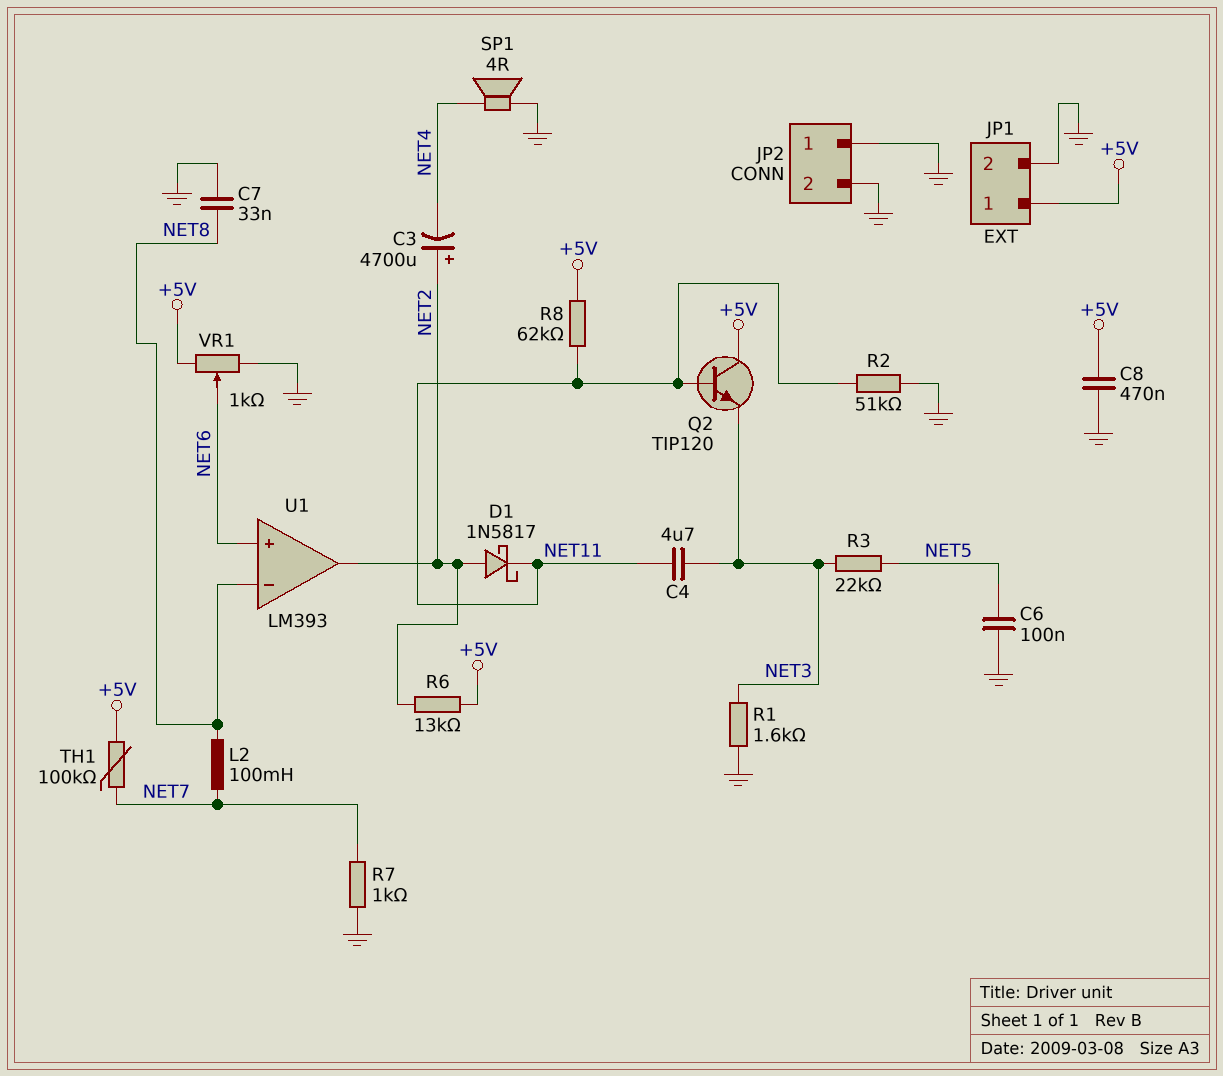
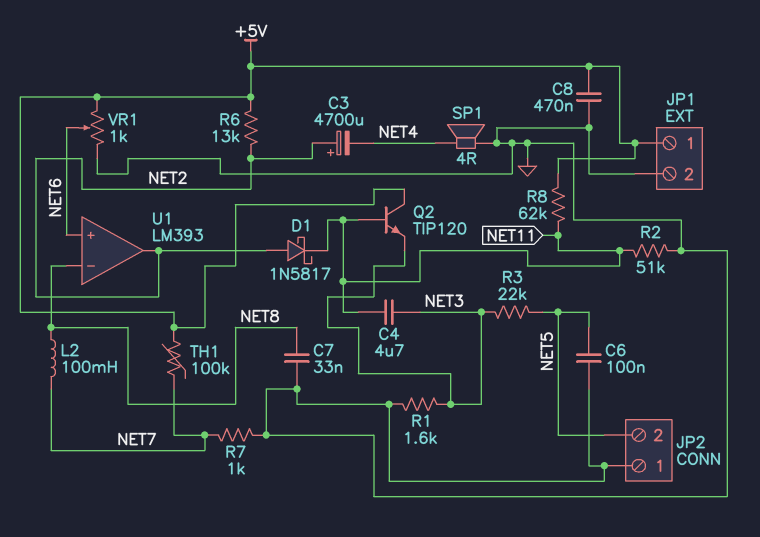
JP2 pin 2: GND -> NET5

